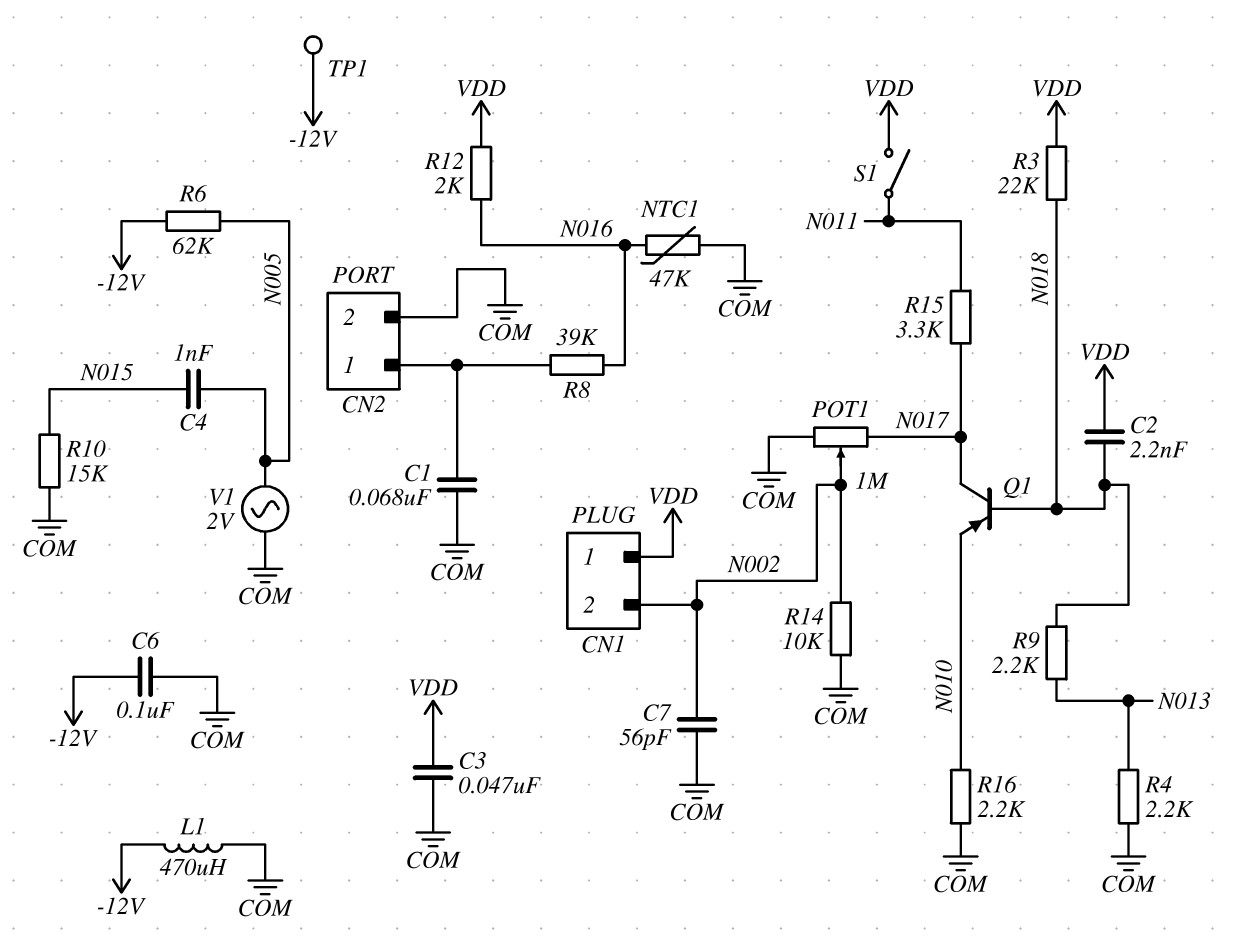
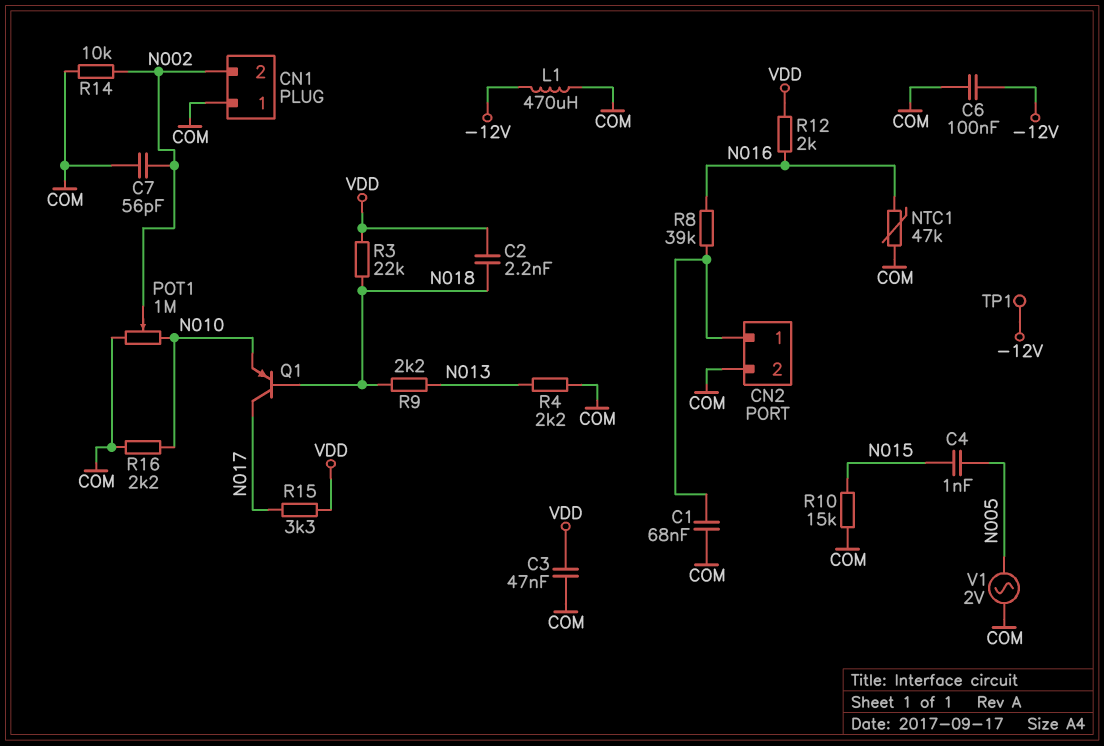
CN1 pin 1: VDD -> COM
POT1: 1M (COM, N017, wiper N002) -> 1M (COM, N010, wiper N002)
R6: 62k (-12V, N005) -> none
R15: 3.3k (N011, N017) -> 3.3k (N017, VDD)
S1: switch (N011, VDD) -> none

